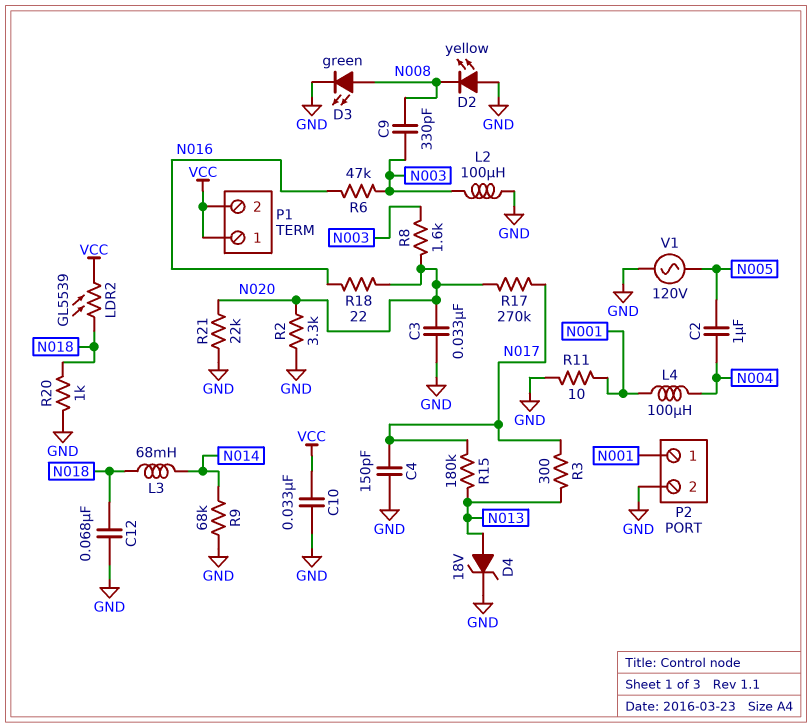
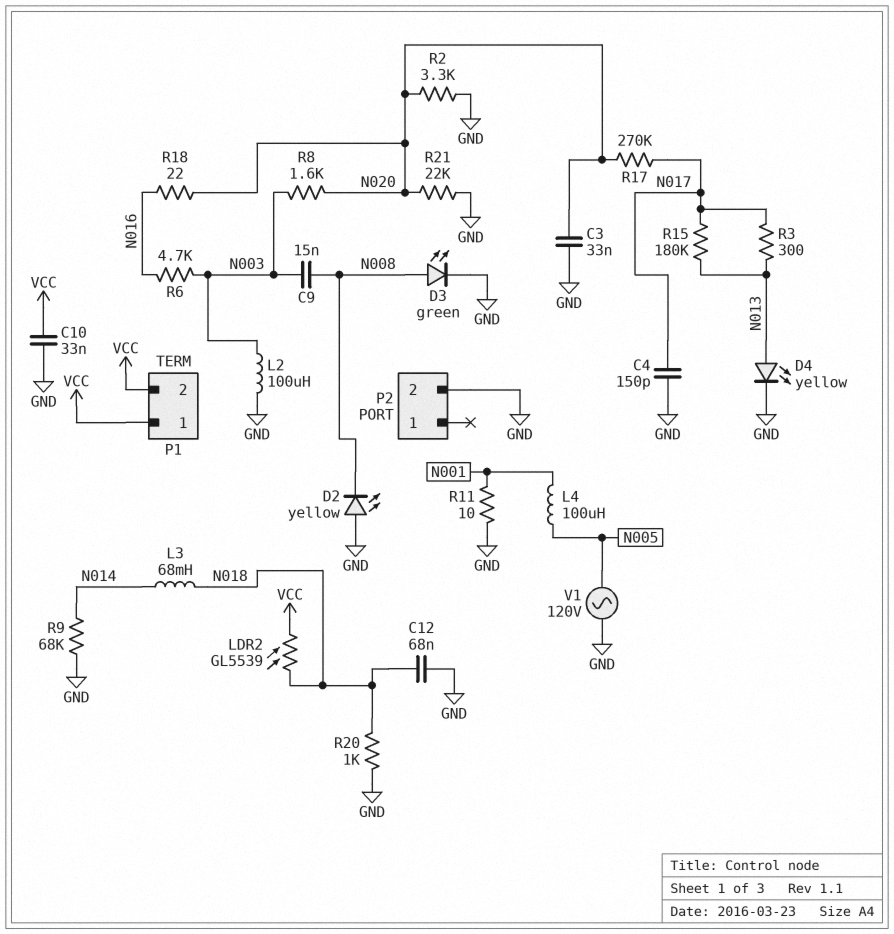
C2: 1uF (N004, N005) -> none
C9: 330pF (N003, N008) -> 15nF (N003, N008)
D4: zener 18V (A N013, K GND) -> LED yellow (A N013, K GND)
L4: 100uH (N001, N004) -> 100uH (N001, N005)
P2 pin 1: N001 -> none
R6: 47k (N003, N016) -> 4.7k (N003, N016)

